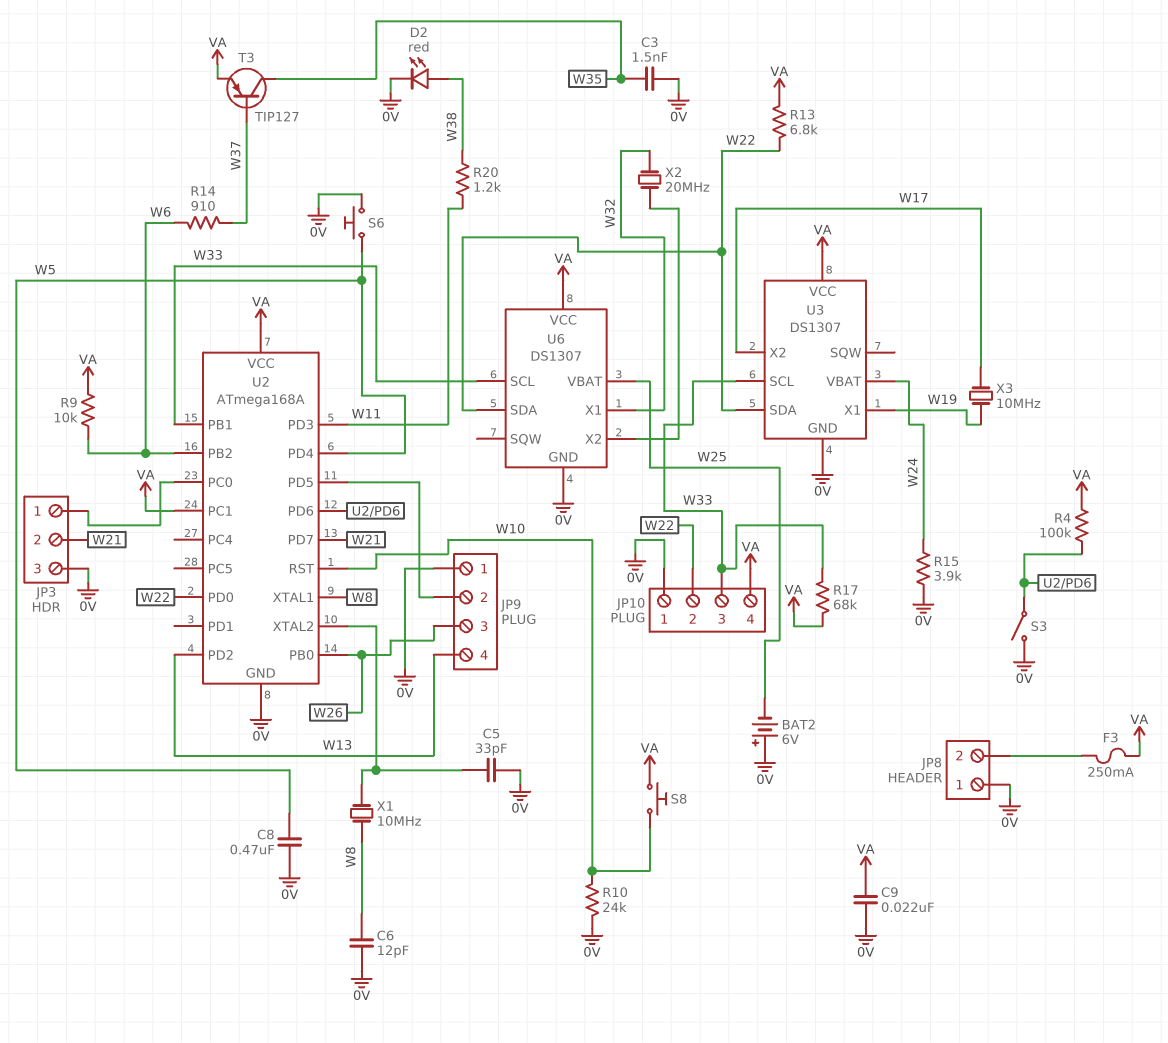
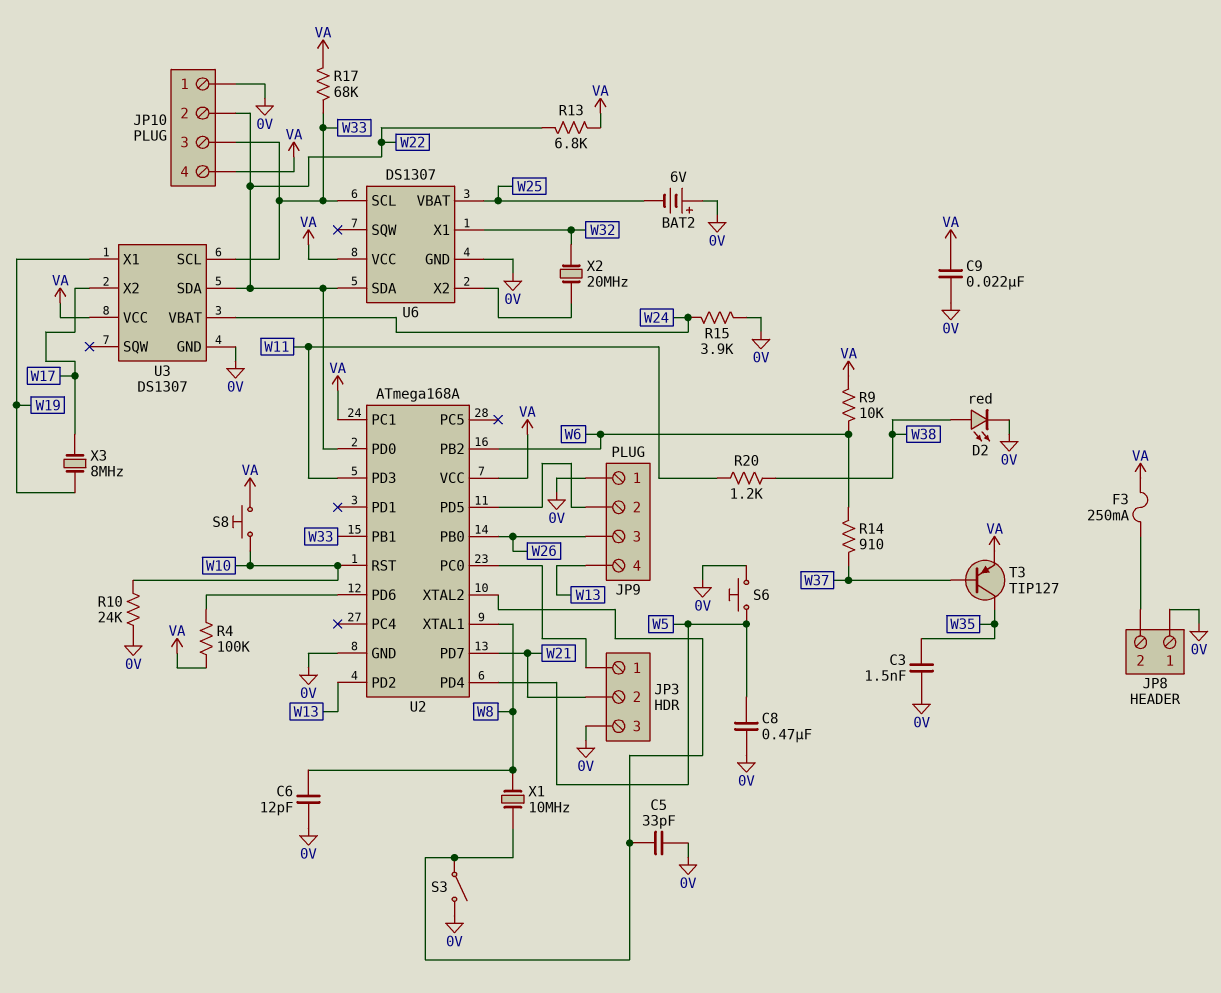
S3: switch (0V, U2/PD6) -> switch (0V, U2/XTAL2)
X3: 10MHz (W17, W19) -> 8MHz (W17, W19)

